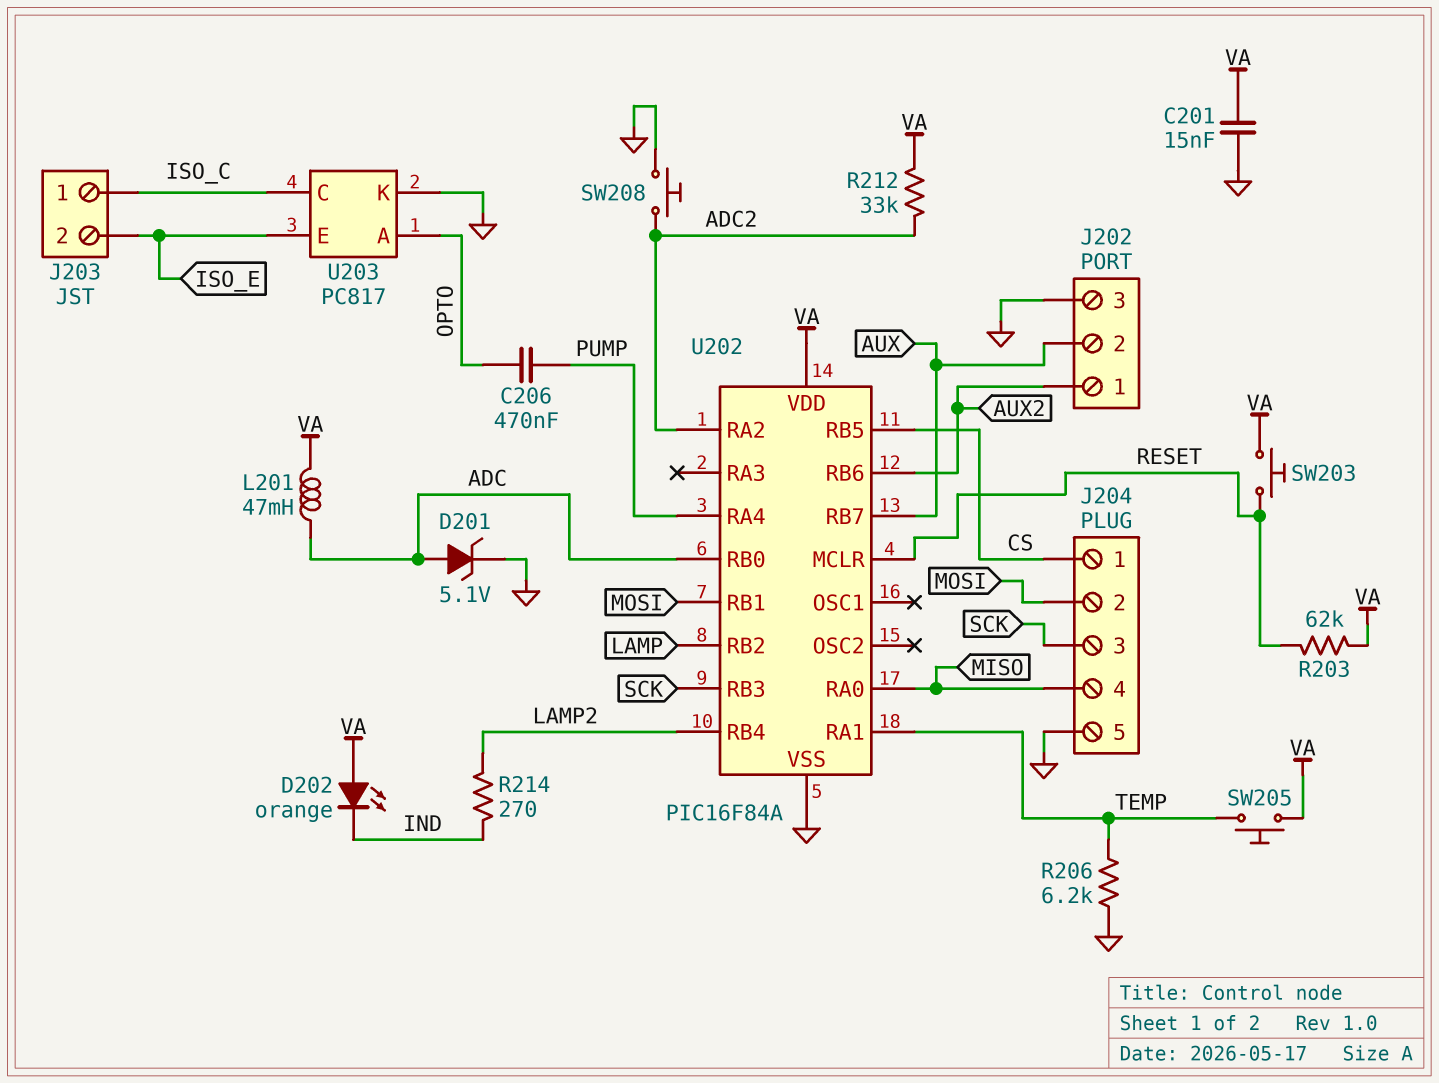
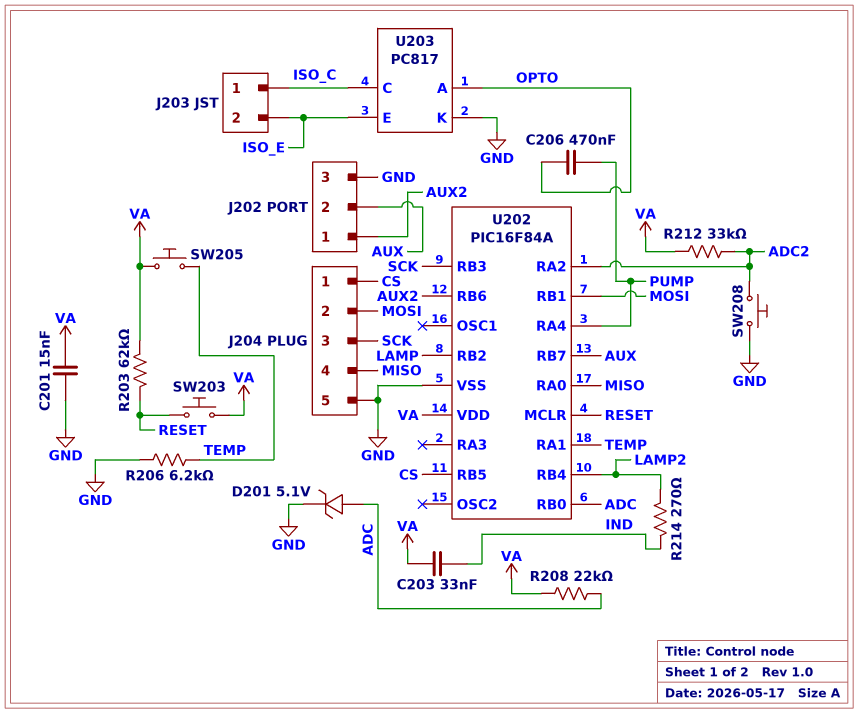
C203: none -> 33nF (IND, VA)
D202: LED orange (A VA, K IND) -> none
L201: 47mH (ADC, VA) -> none
R208: none -> 22k (ADC, VA)

